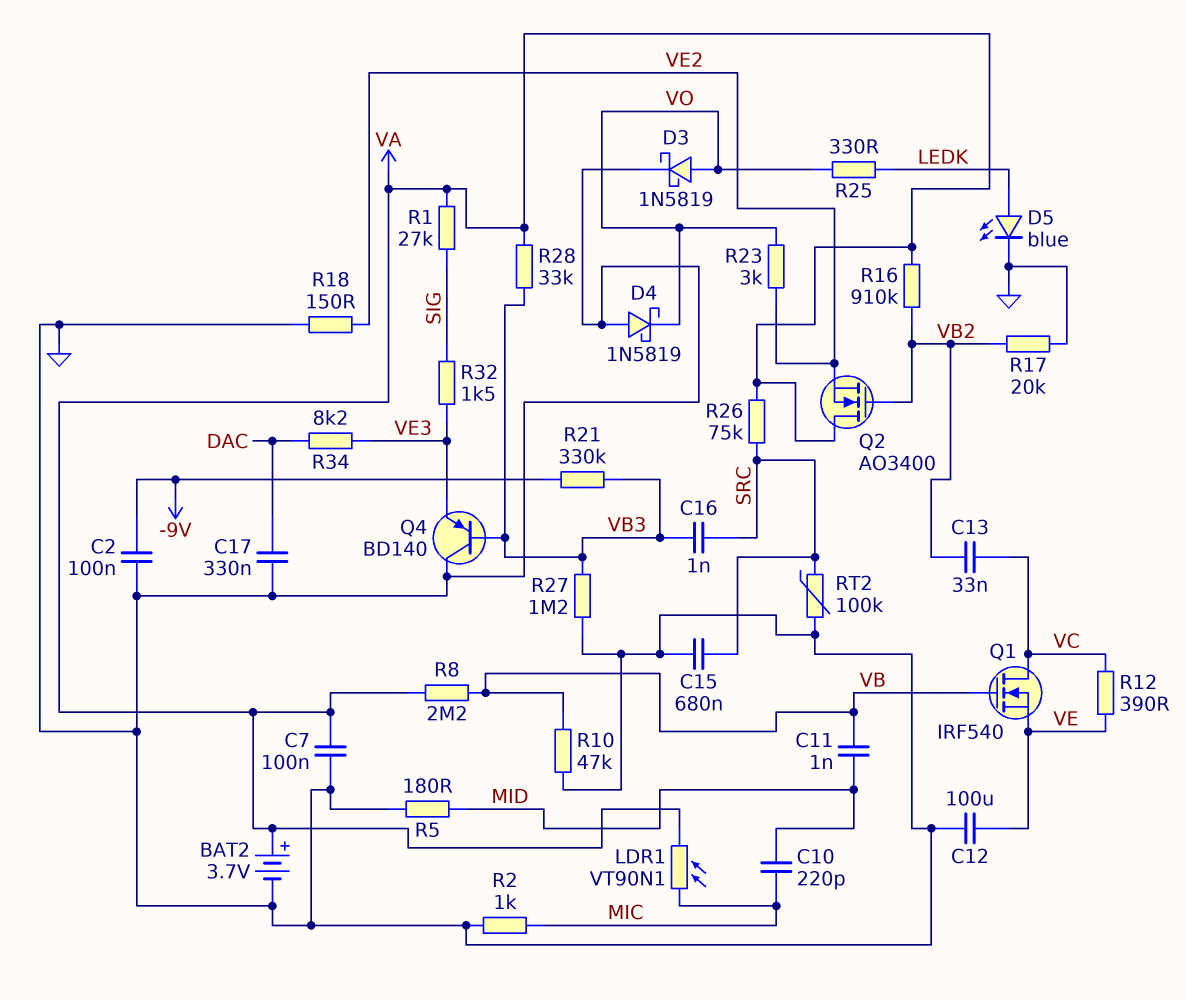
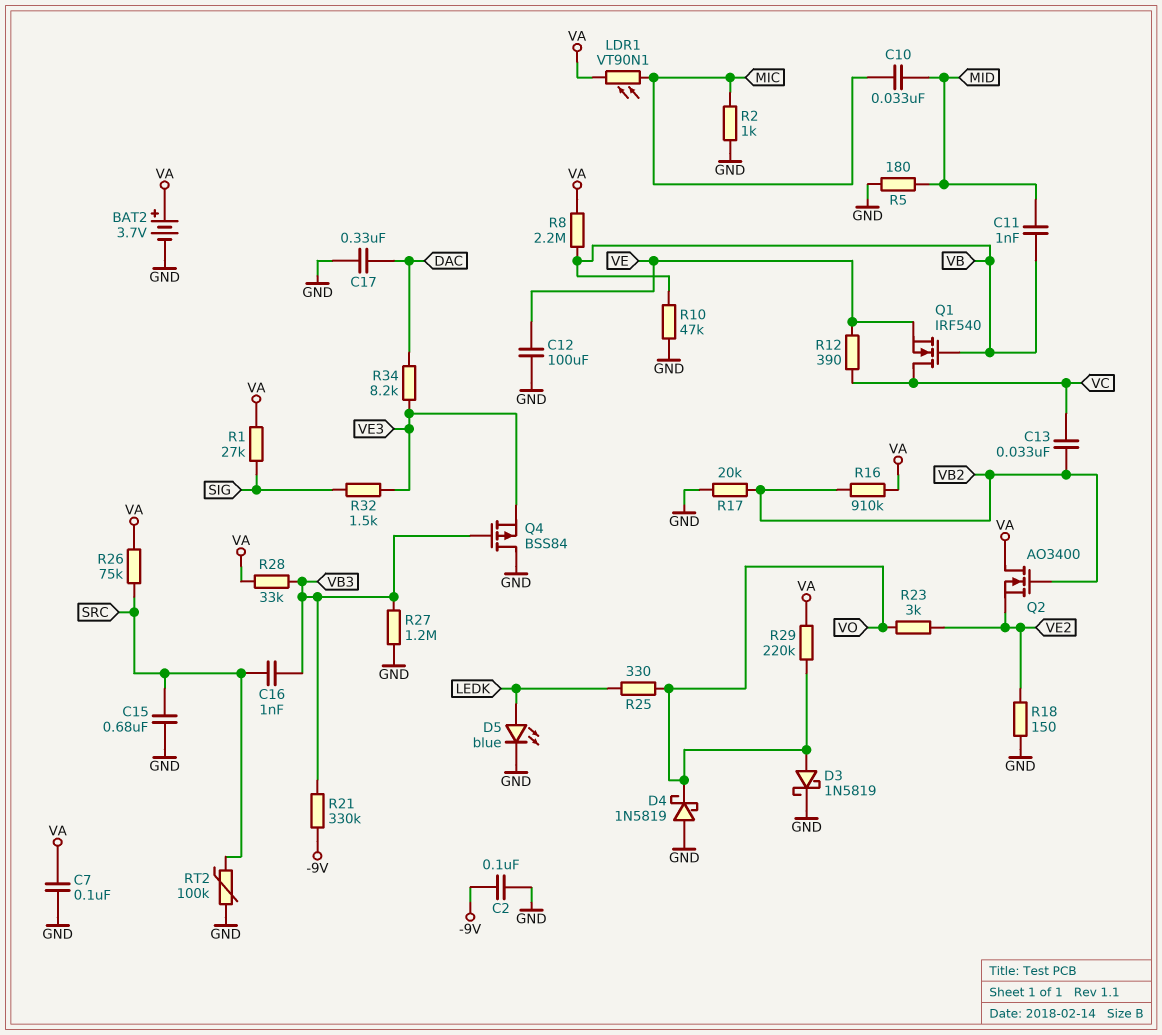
C10: 220pF (MIC, MID) -> 33nF (MIC, MID)
Q4: PNP BD140 (B VB3, C GND, E VE3) -> PMOS BSS84 (G VB3, D GND, S VE3)
R29: none -> 220k (VA, VO)

